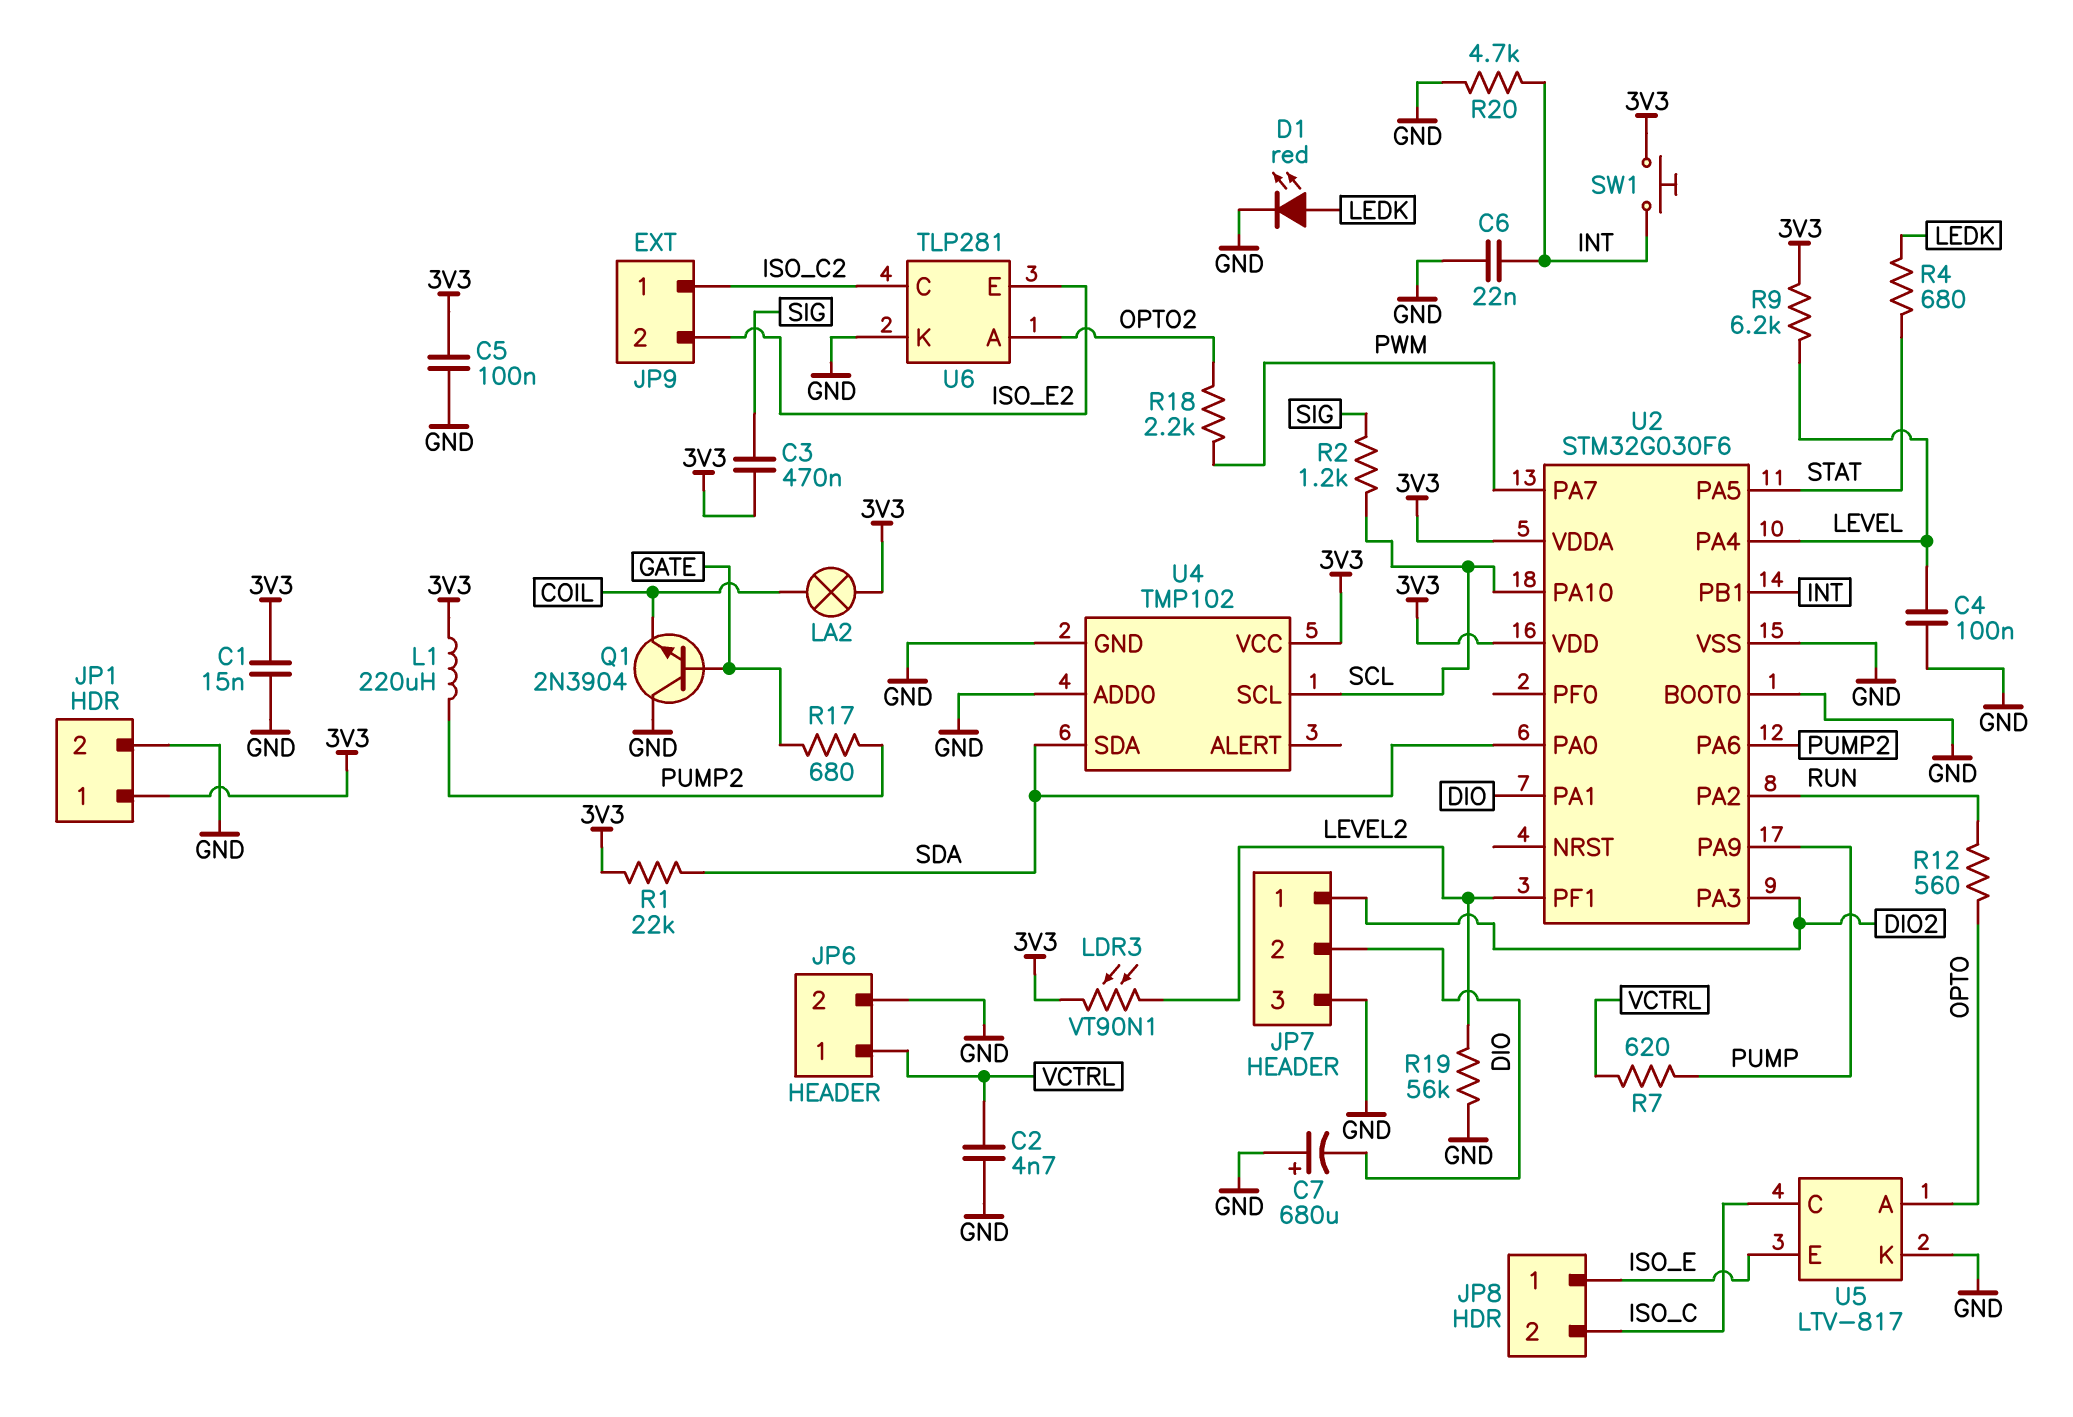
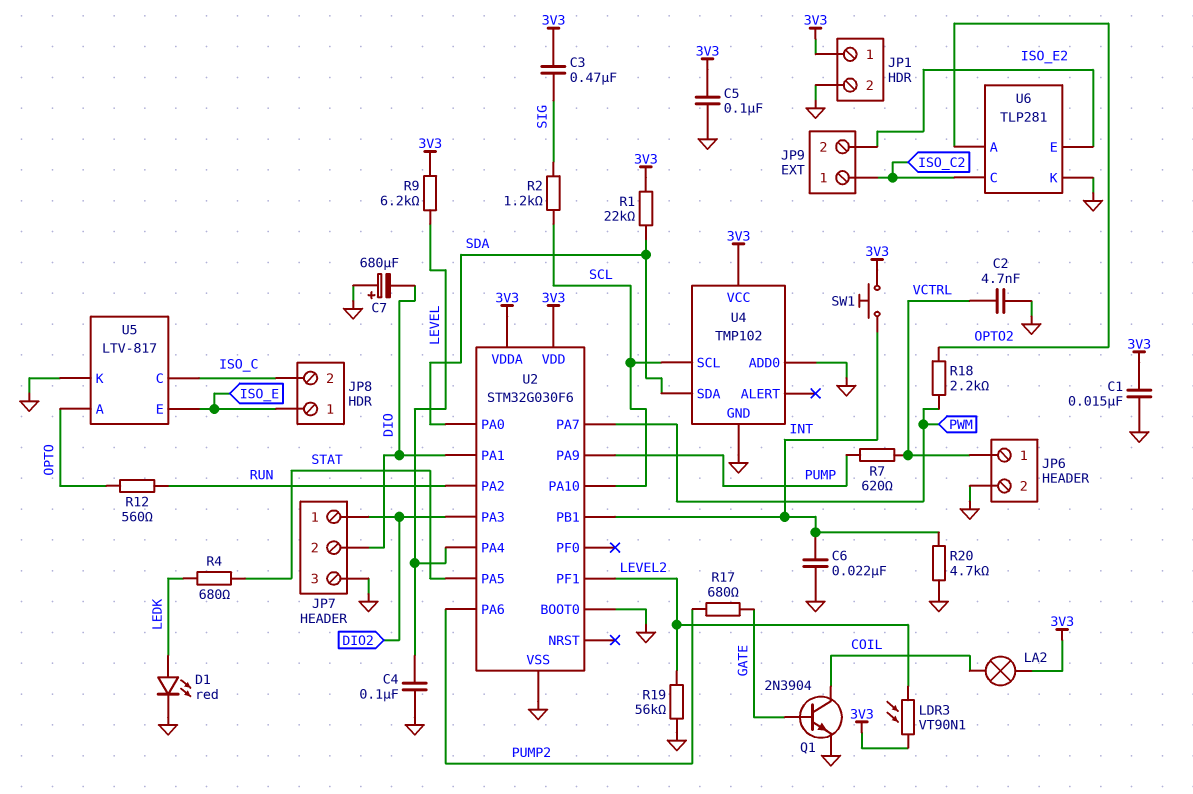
L1: 220uH (3V3, PUMP2) -> none
Q1: NPN 2N3904 (B GATE, C GND, E COIL) -> NPN 2N3904 (B GATE, C COIL, E GND)

